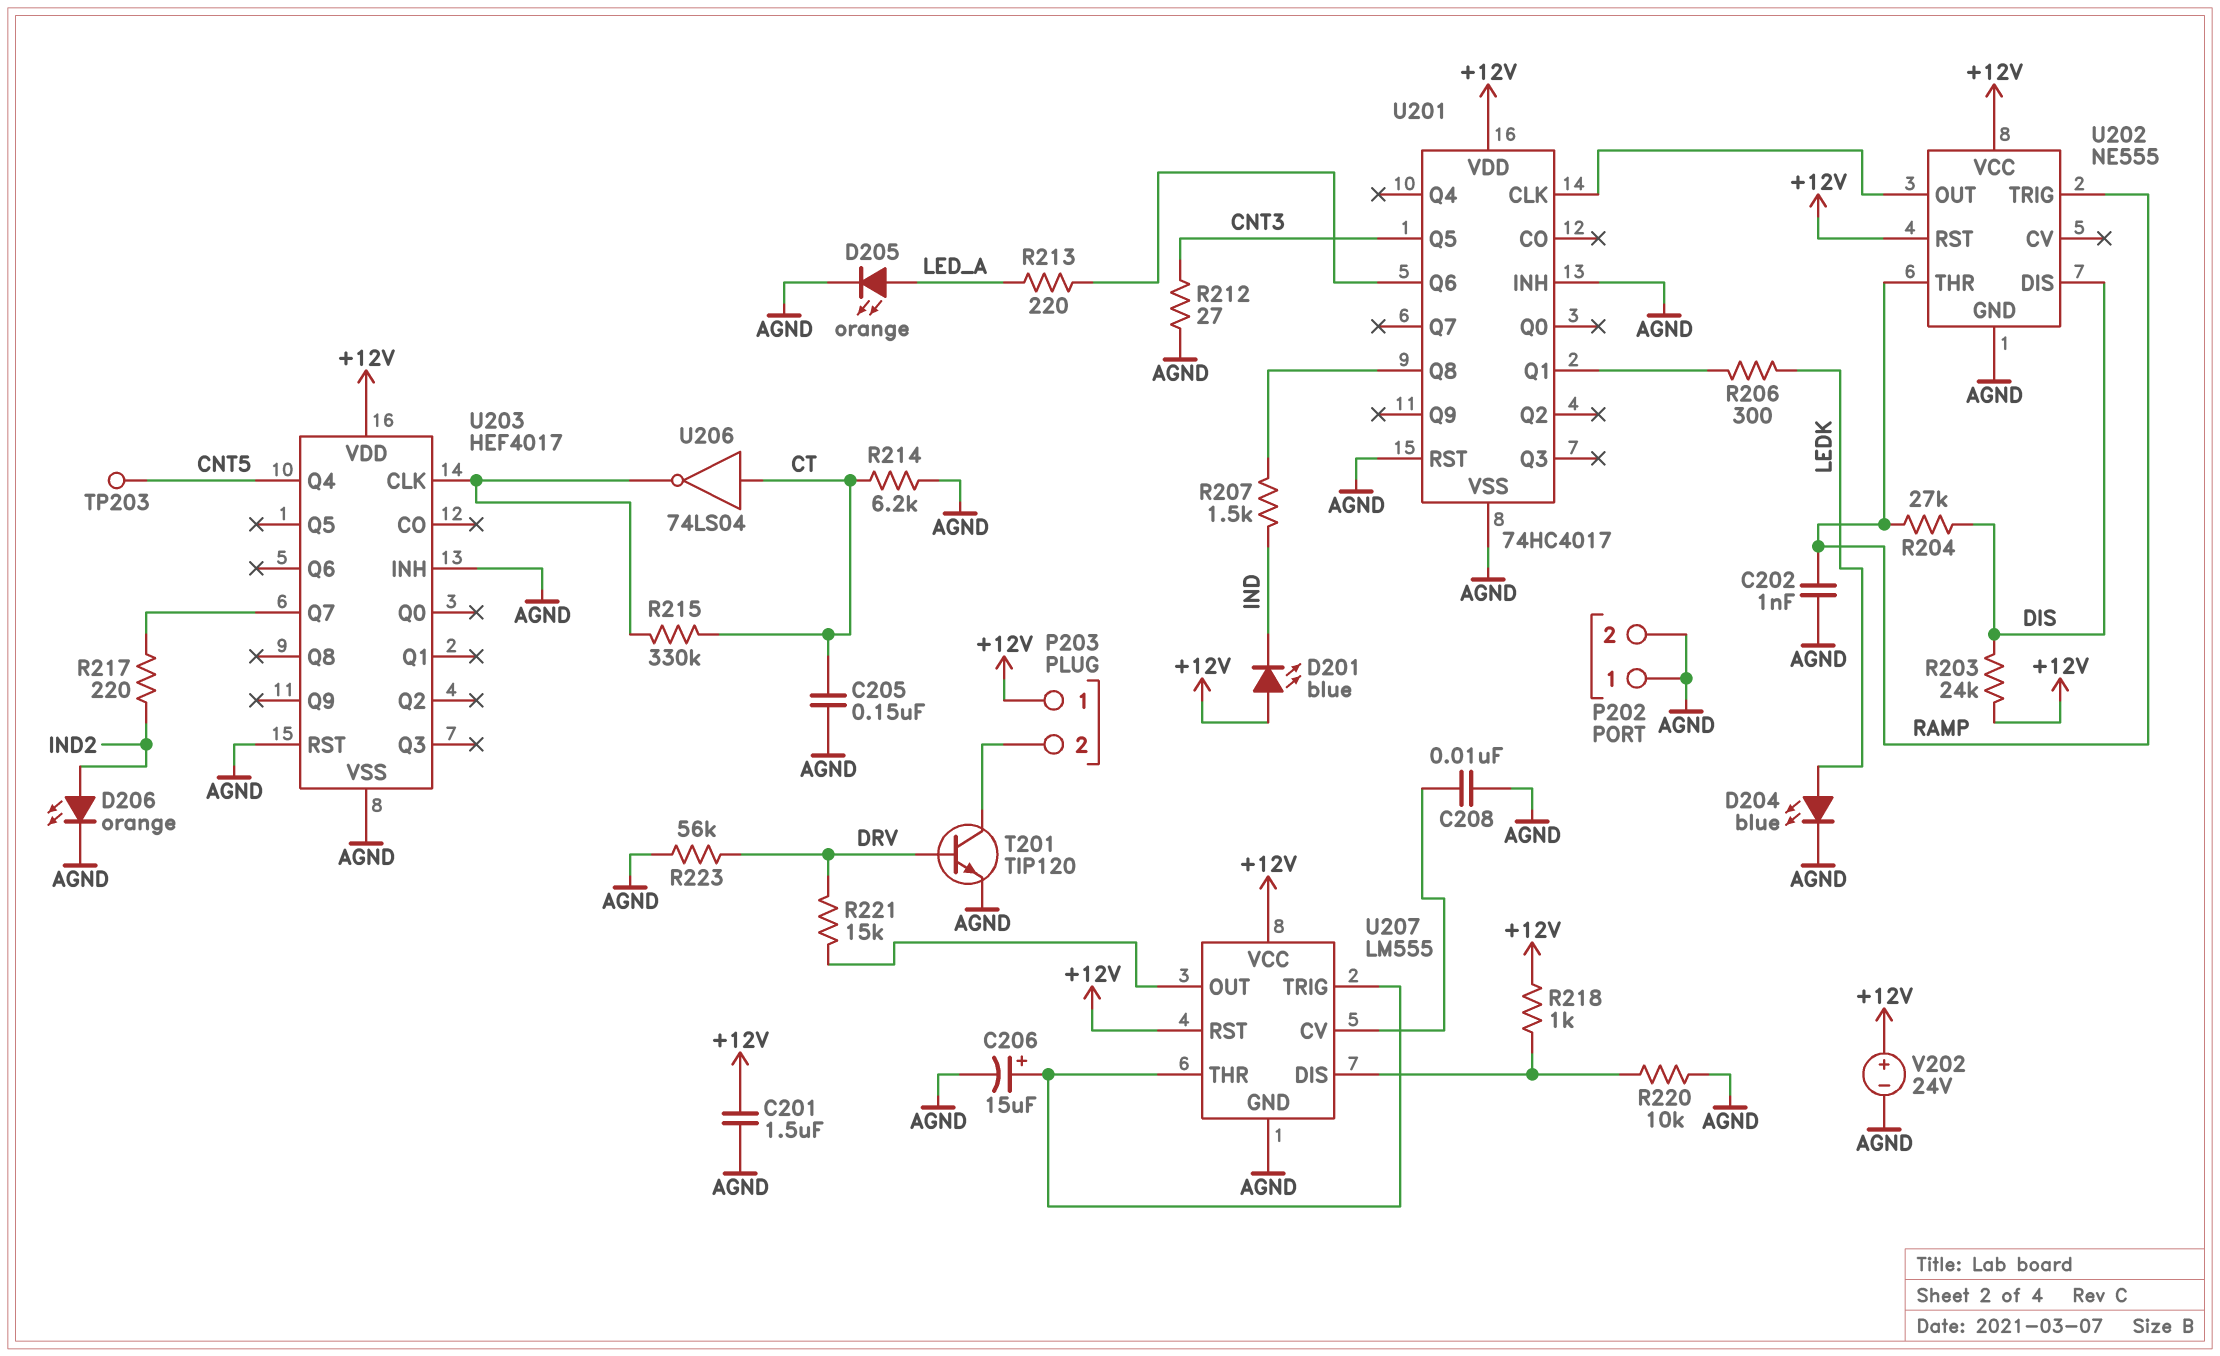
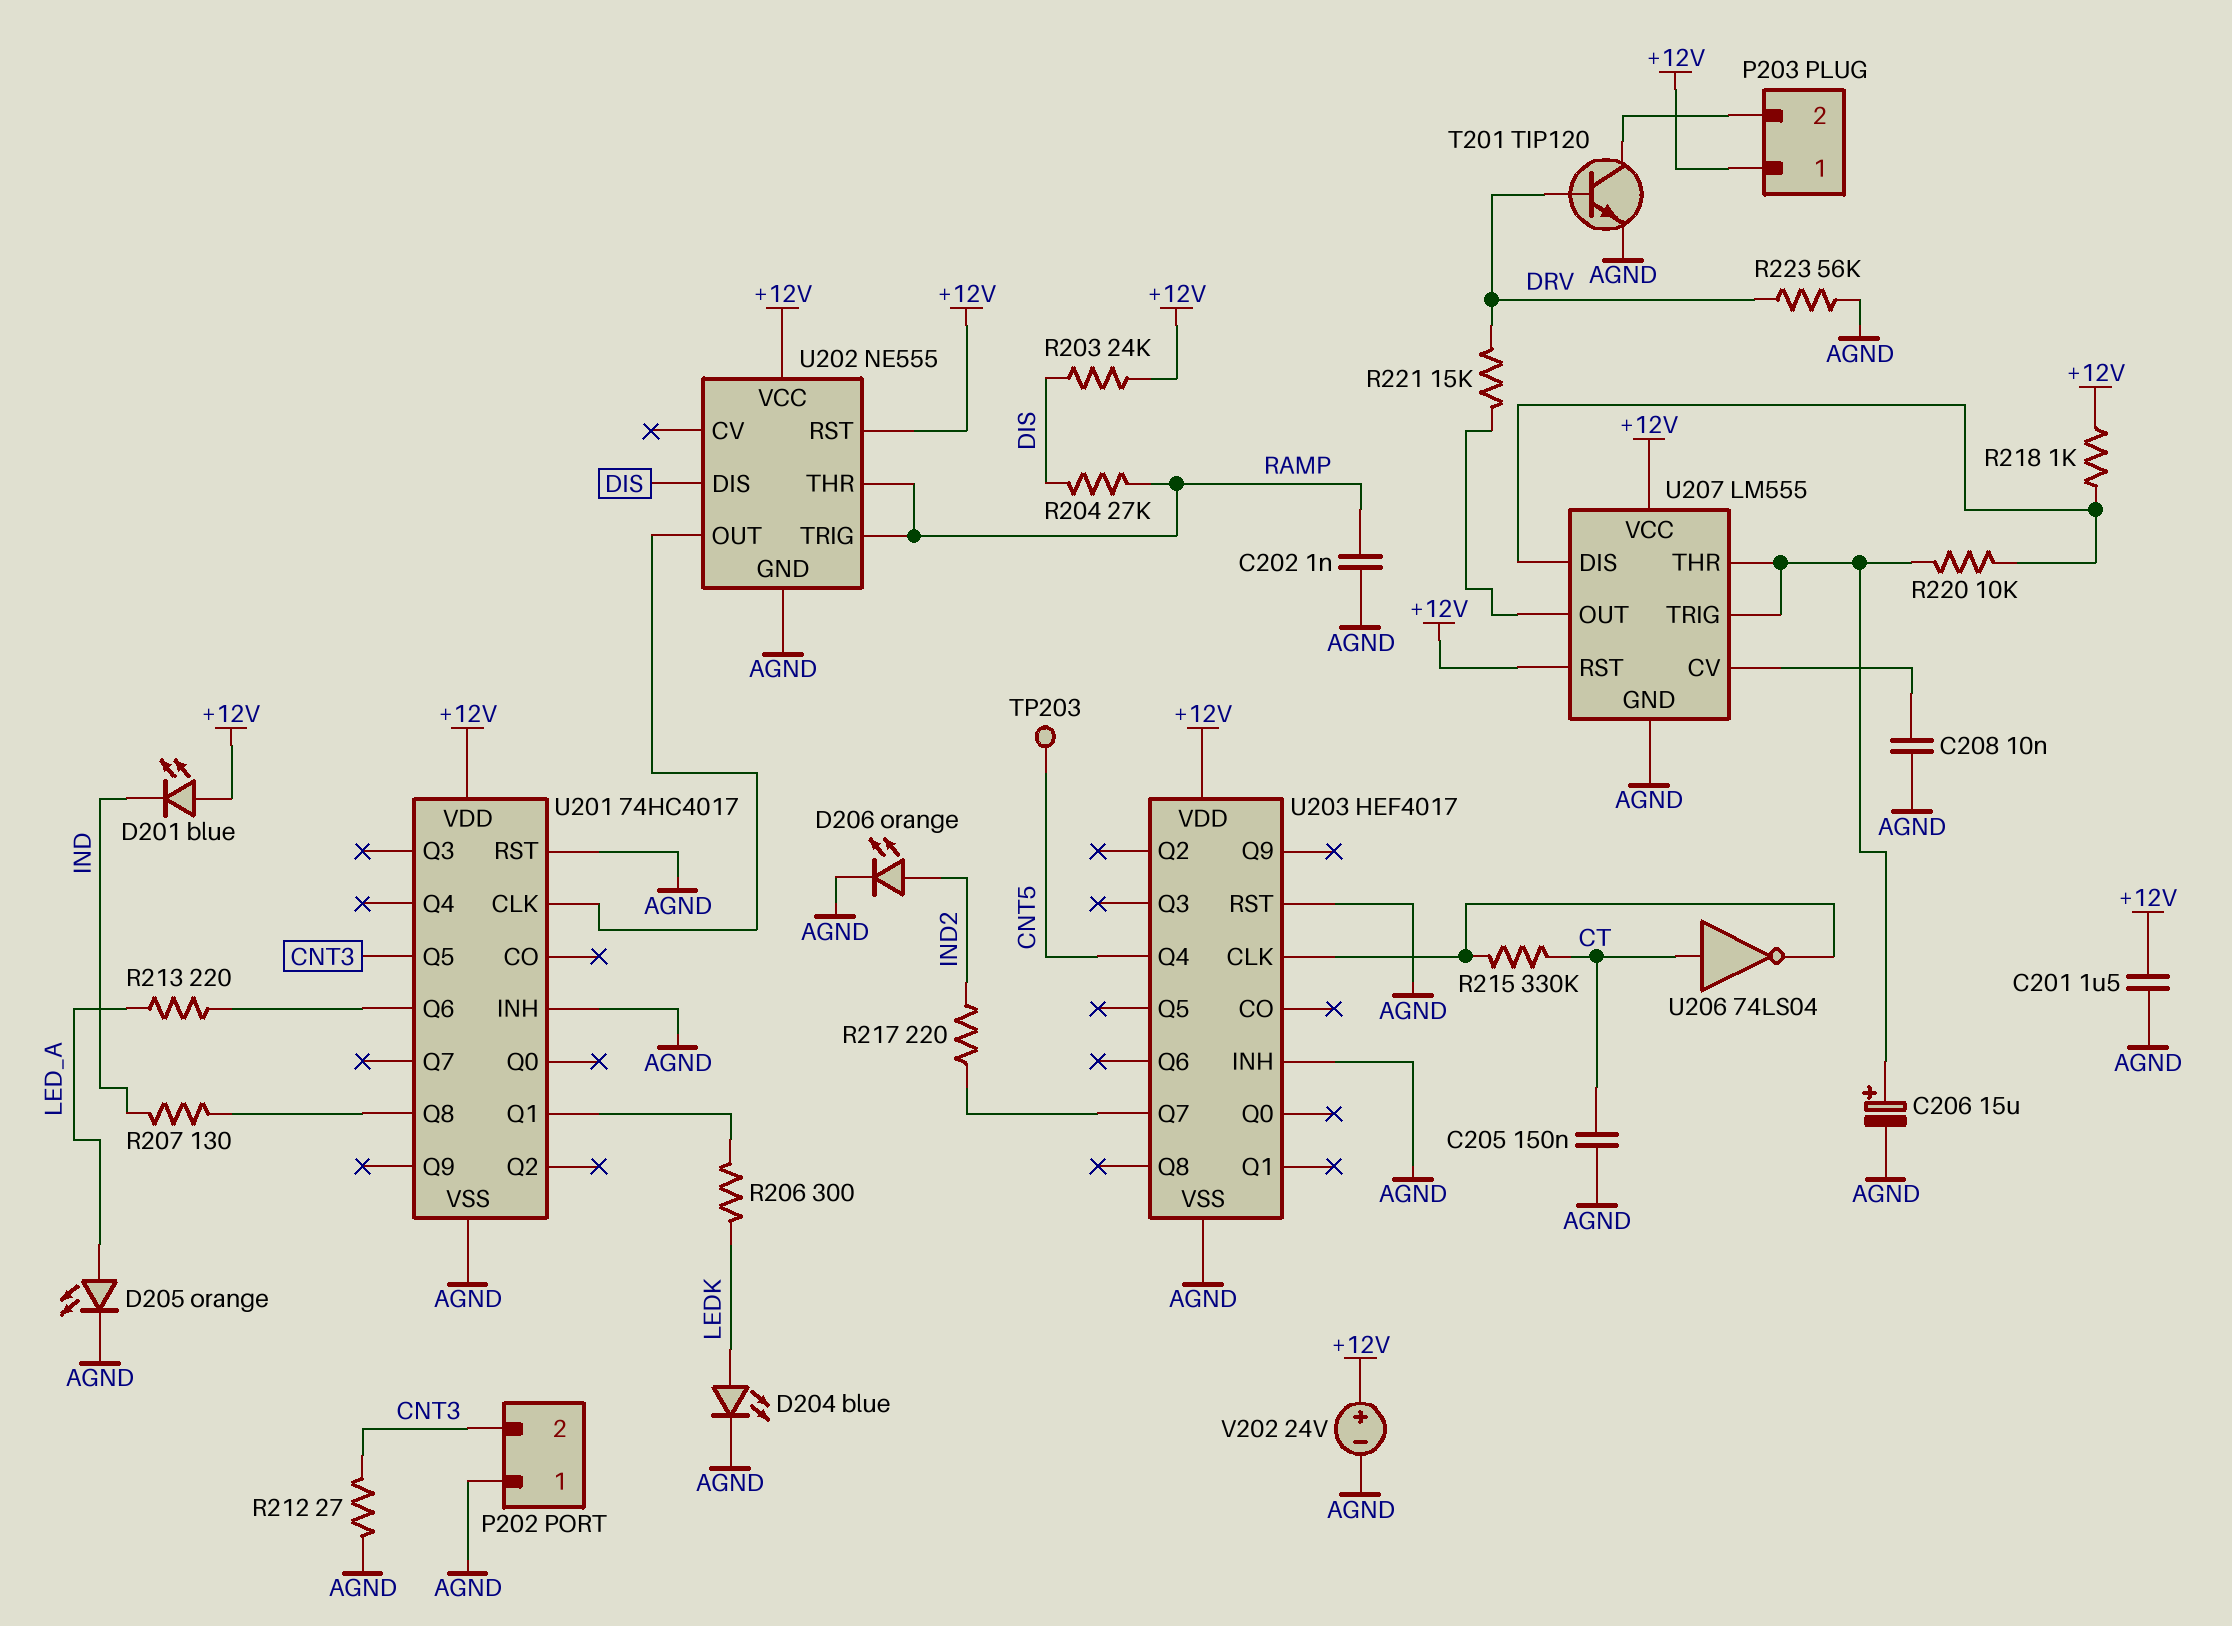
P202 pin 2: AGND -> CNT3
R207: 1.5k (IND, U201/Q8) -> 130 (IND, U201/Q8)
R214: 6.2k (AGND, CT) -> none
R220: 10k (AGND, U207/DIS) -> 10k (U207/DIS, U207/THR)

